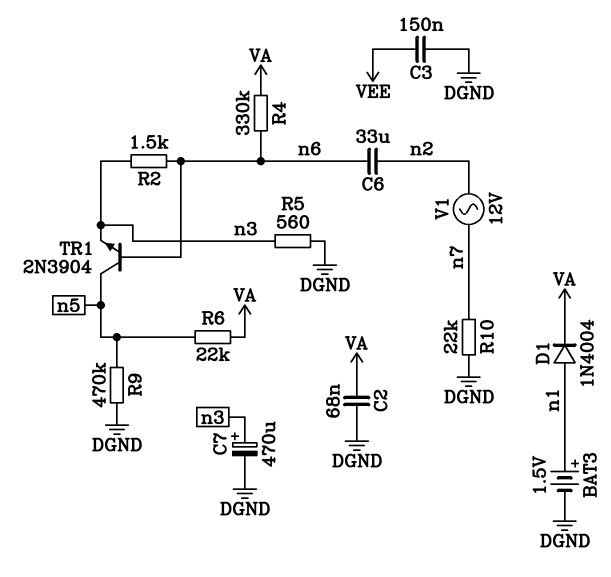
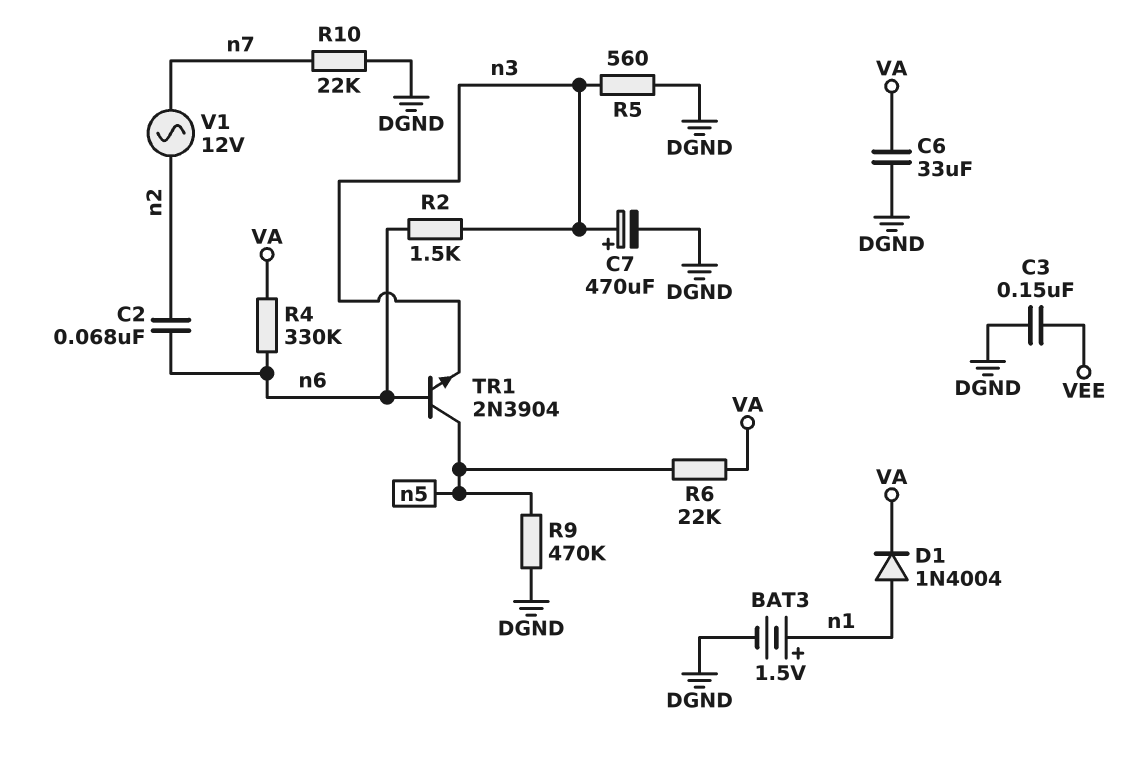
C2: 68nF (DGND, VA) -> 68nF (n2, n6)
C6: 33uF (n2, n6) -> 33uF (DGND, VA)

